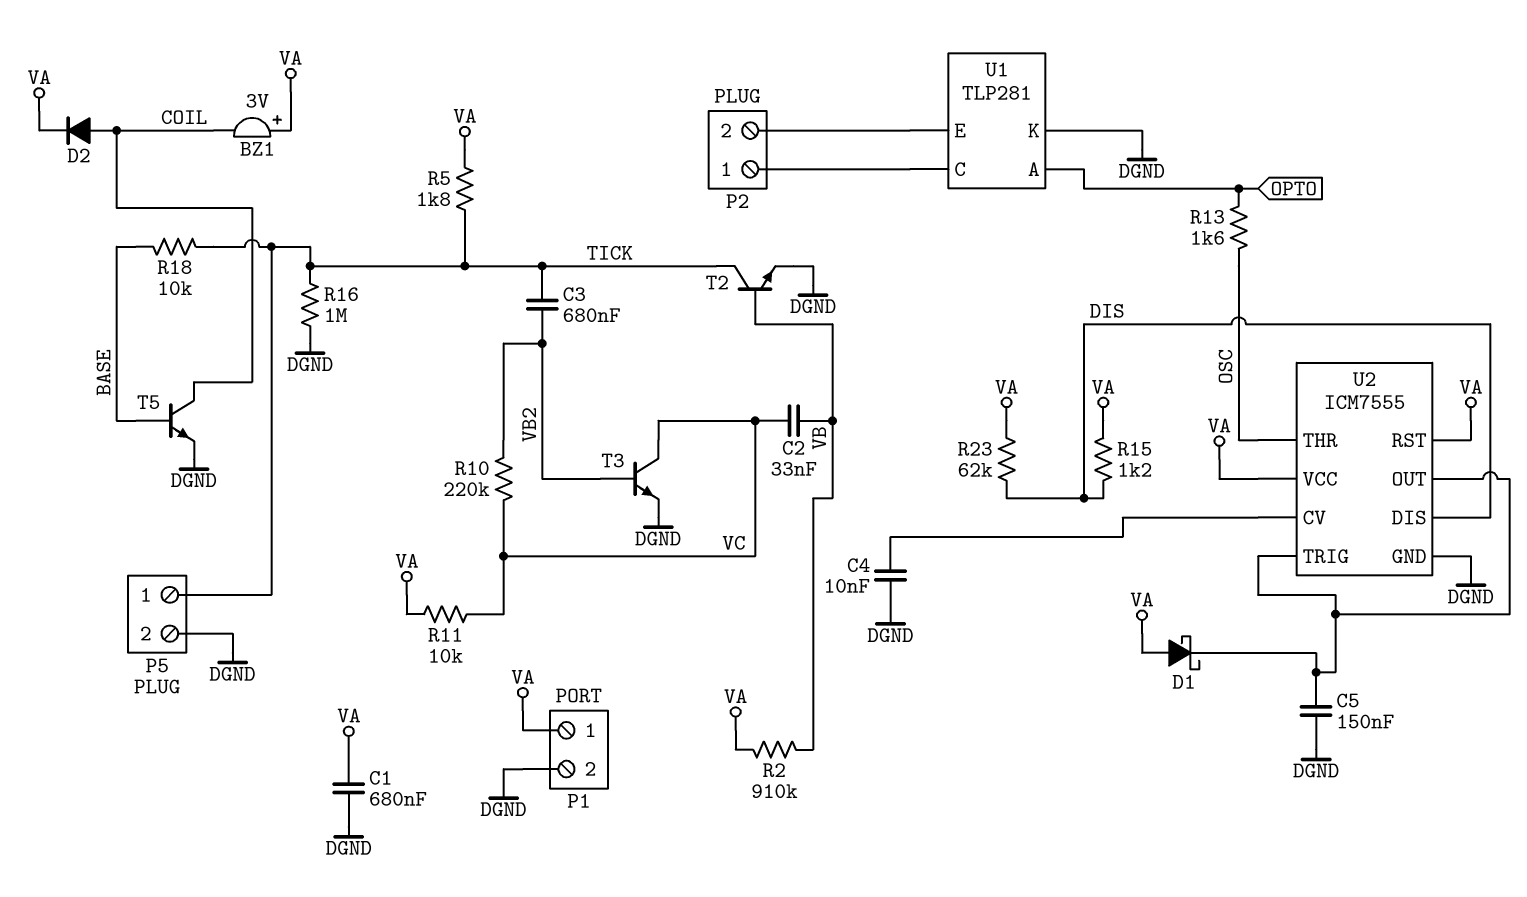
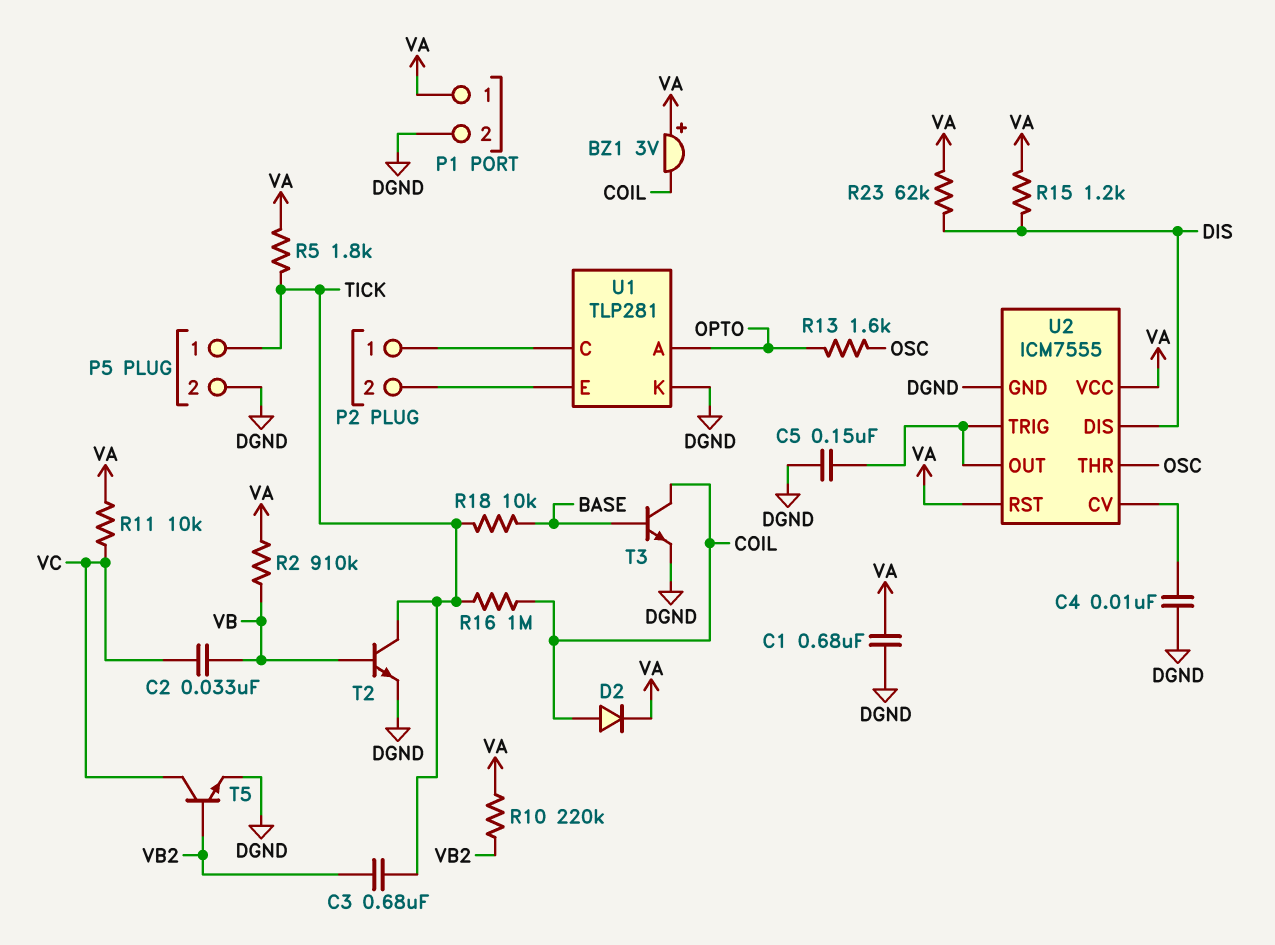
D1: schottky (A VA, K U2/OUT) -> none
R10: 220k (VB2, VC) -> 220k (VA, VB2)
R16: 1M (DGND, TICK) -> 1M (COIL, TICK)
T3: NPN (B VB2, C VC, E DGND) -> NPN (B BASE, C COIL, E DGND)
T5: NPN (B BASE, C COIL, E DGND) -> NPN (B VB2, C VC, E DGND)

